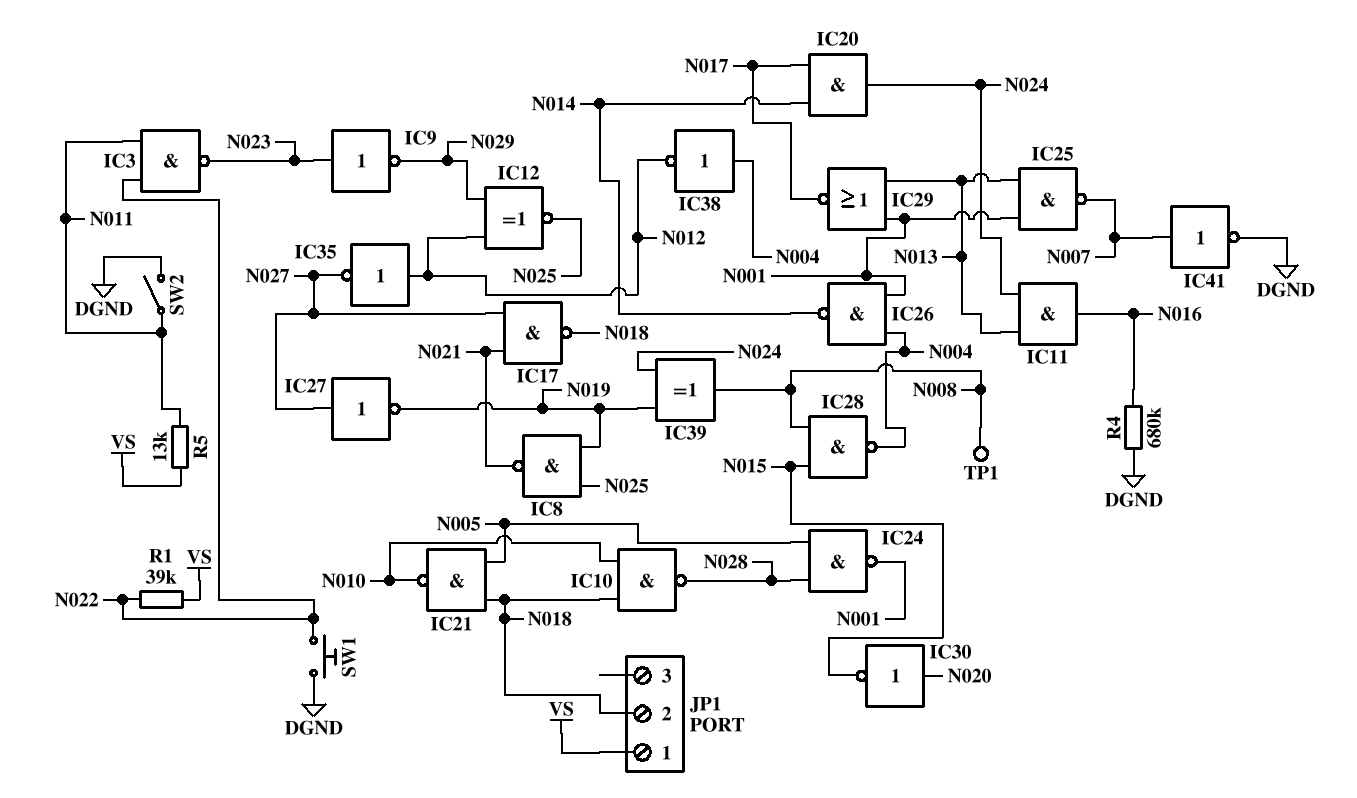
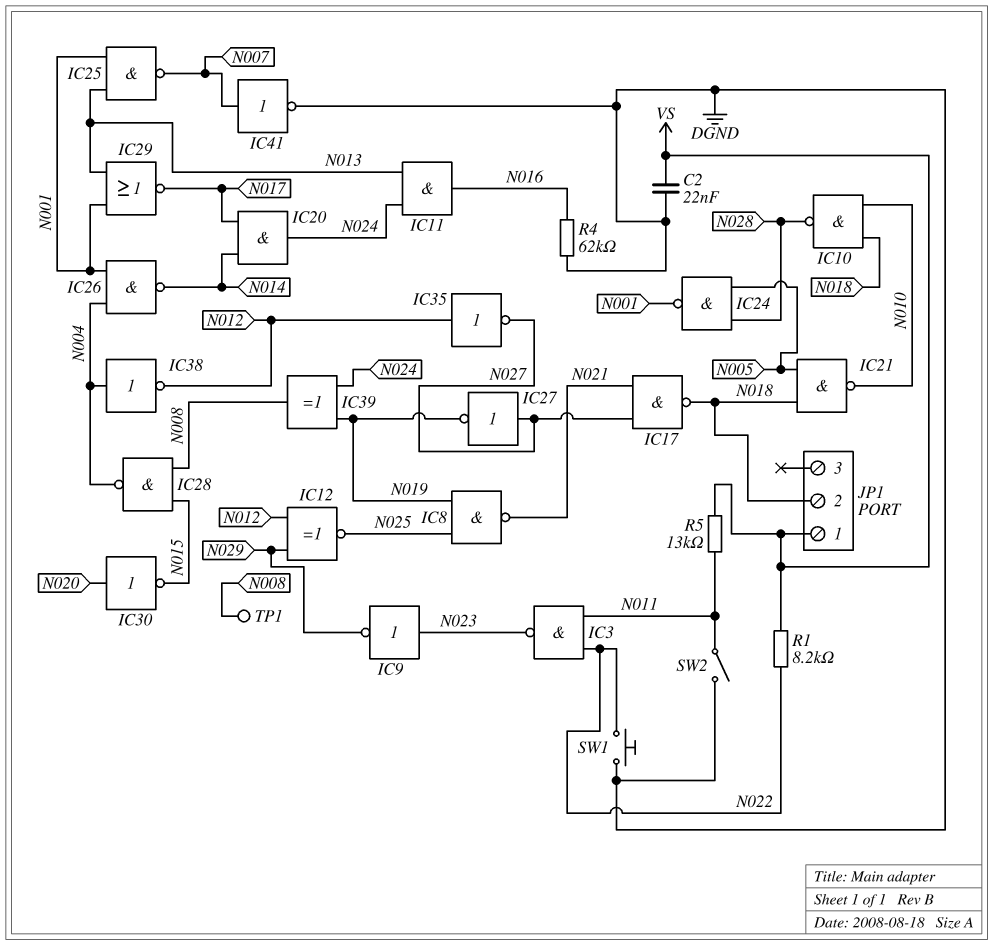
C2: none -> 22nF (DGND, VS)
R1: 39k (N022, VS) -> 8.2k (N022, VS)
R4: 680k (DGND, N016) -> 62k (DGND, N016)

